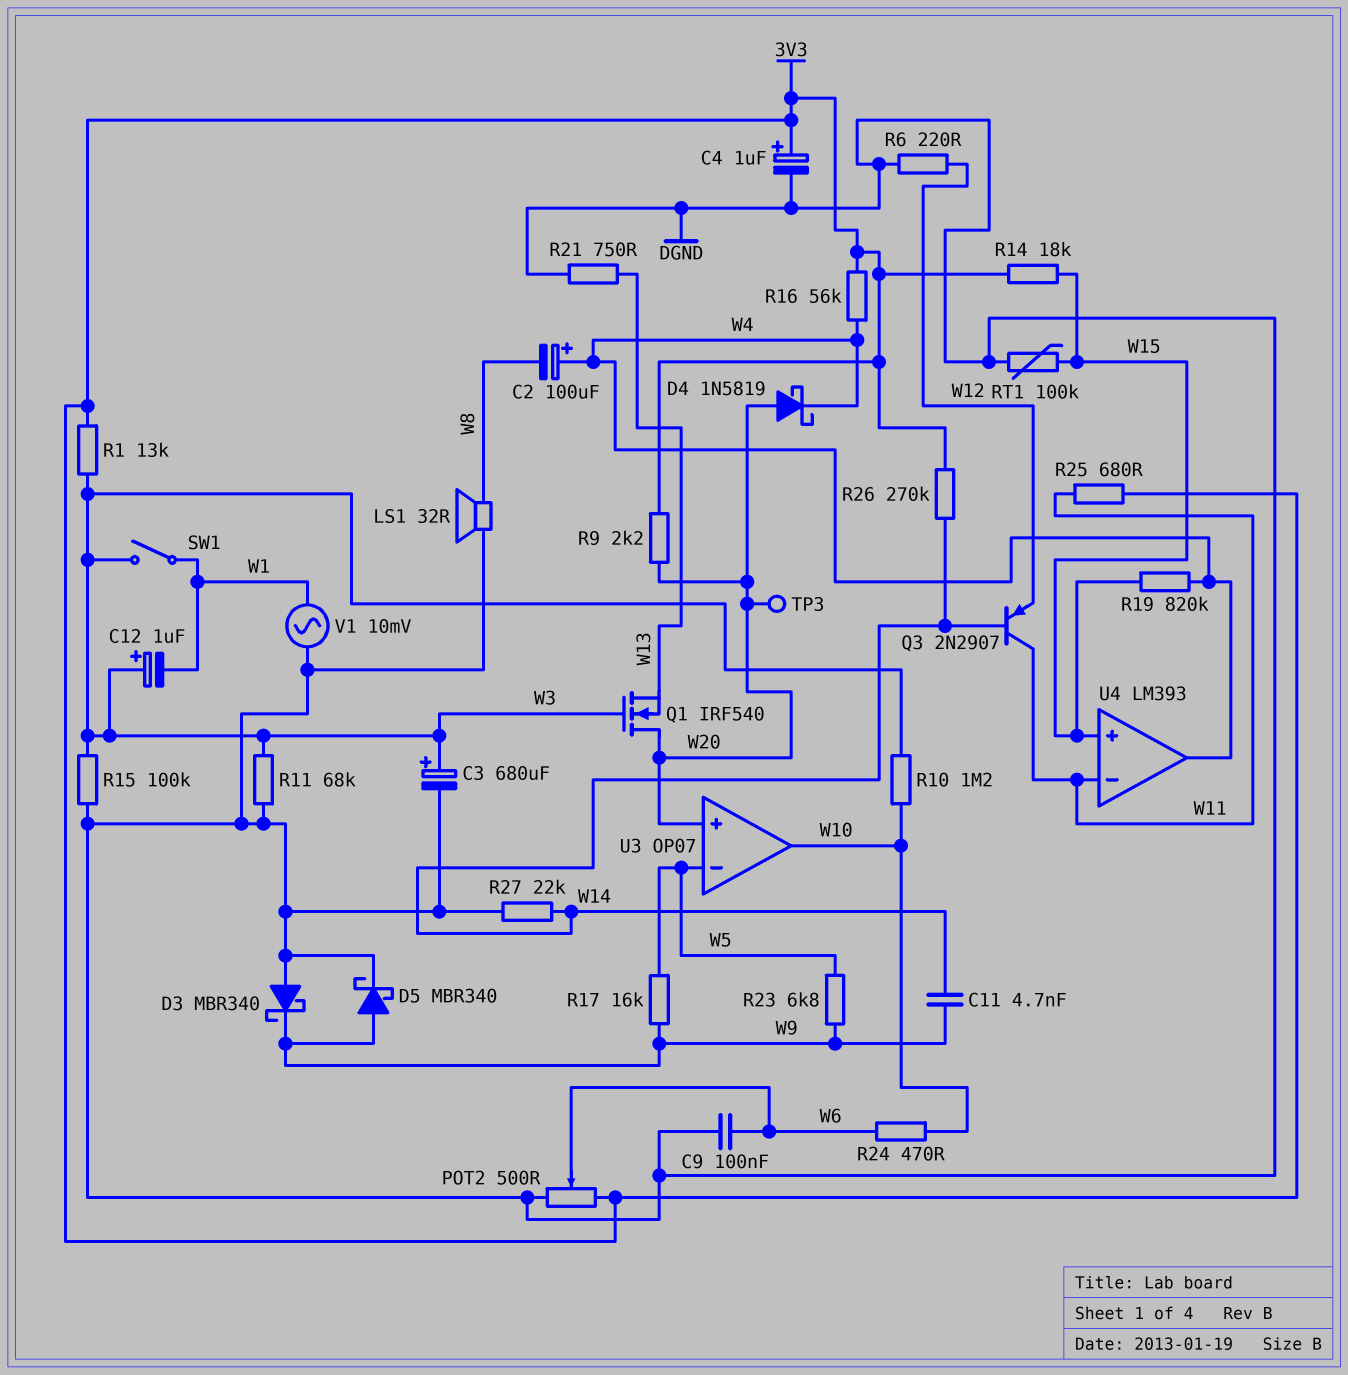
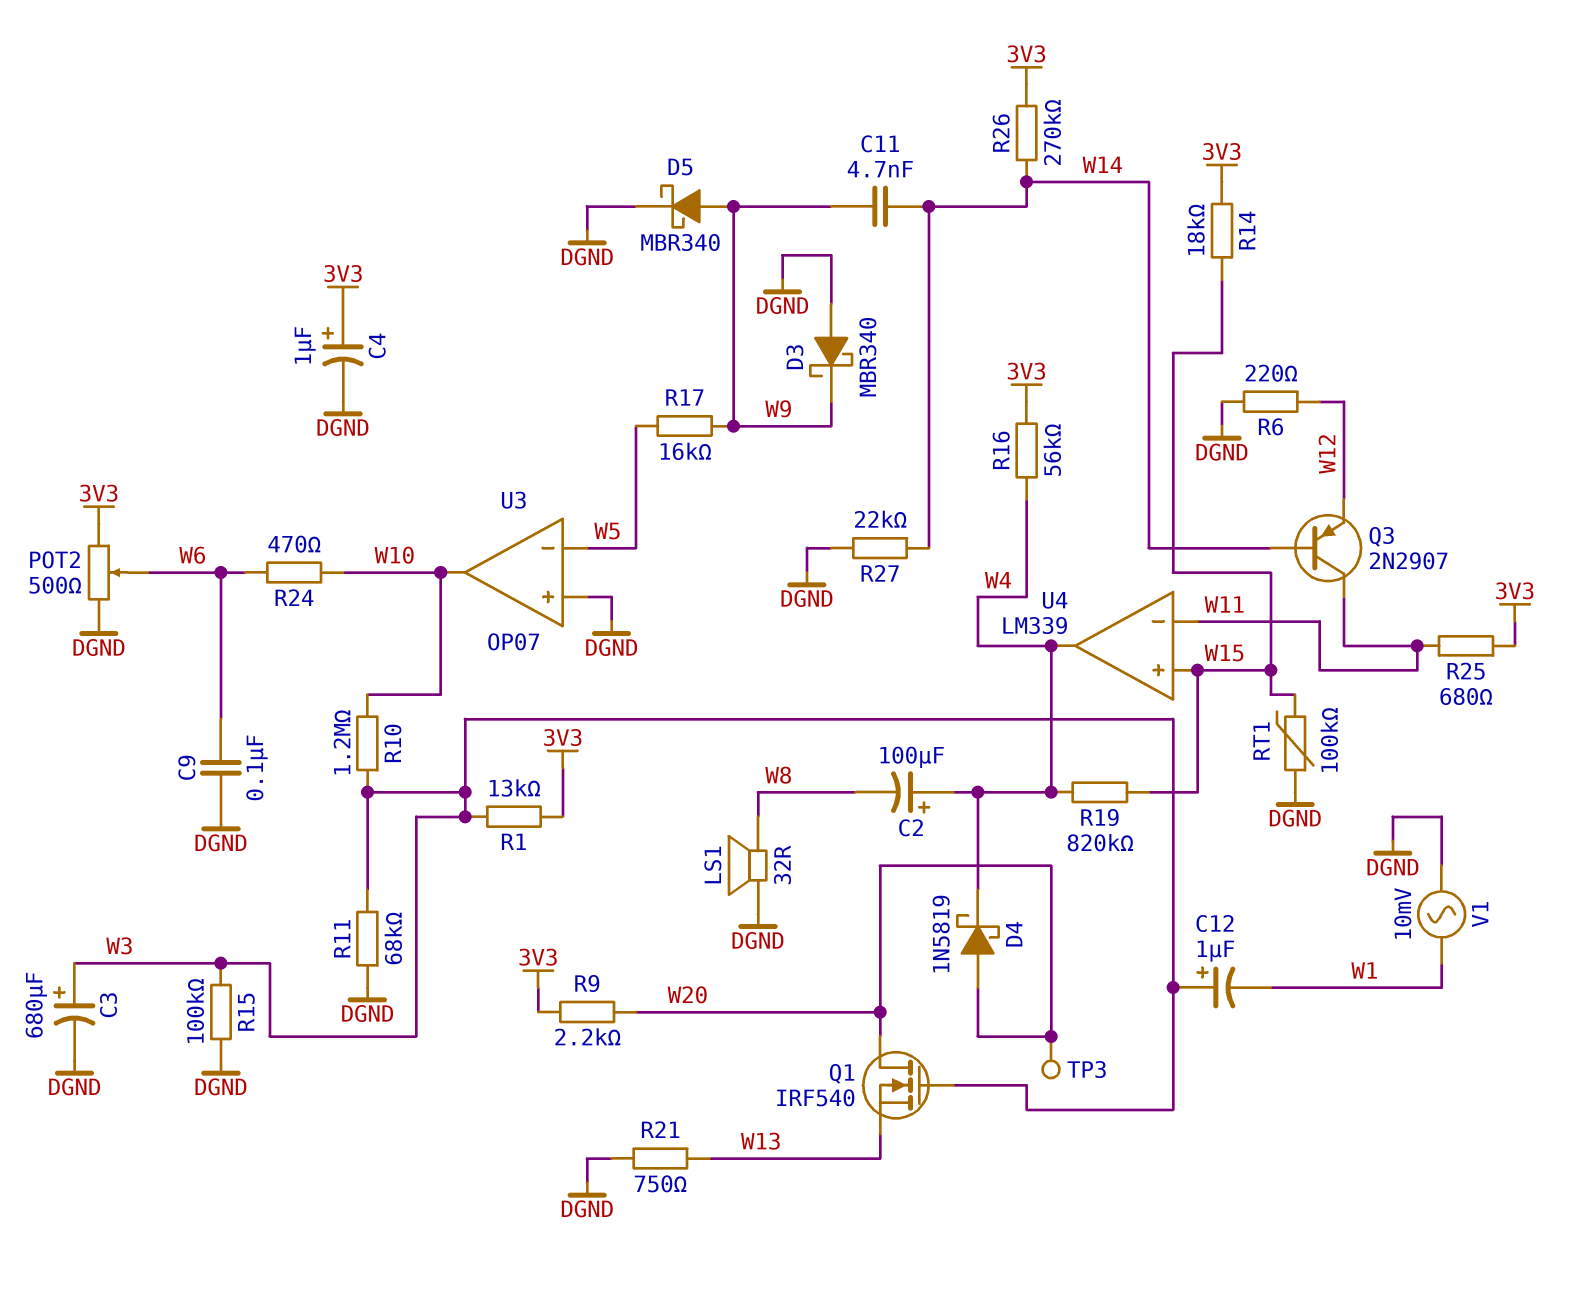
R23: 6.8k (W5, W9) -> none
SW1: switch (W1, W3) -> none
U3 pin in+: W20 -> DGND
U4: LM393 -> LM339

